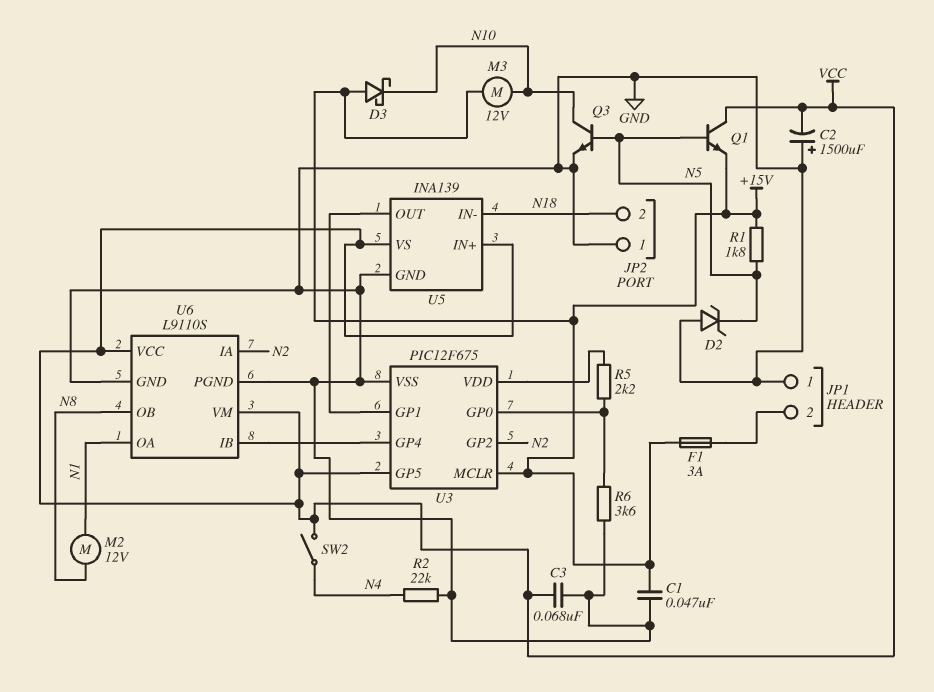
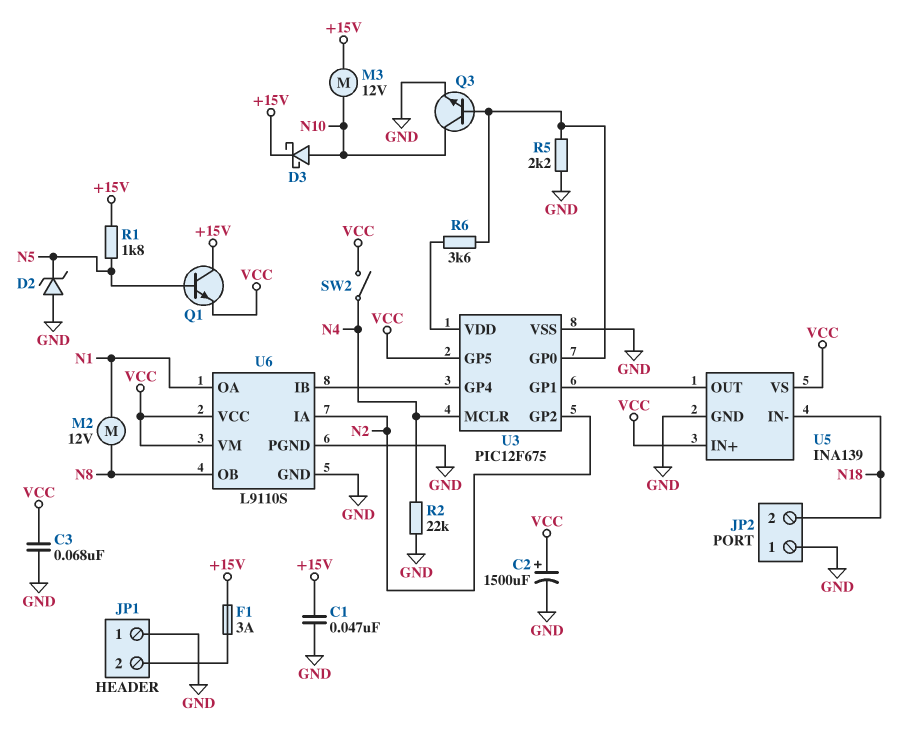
C2: 1500uF (plus GND, minus VCC) -> 1500uF (plus VCC, minus GND)
D3: schottky (A +15V, K N10) -> schottky (A N10, K +15V)
Q1: NPN (B N5, C VCC, E +15V) -> NPN (B N5, C +15V, E VCC)
Q3: NPN (B N5, C N10, E GND) -> NPN (B U3/GP0, C N10, E GND)
R5: 2.2k (U3/GP0, U3/VDD) -> 2.2k (GND, U3/GP0)
R6: 3.6k (GND, U3/GP0) -> 3.6k (U3/GP0, U3/VDD)
U3 pin MCLR: +15V -> N4

